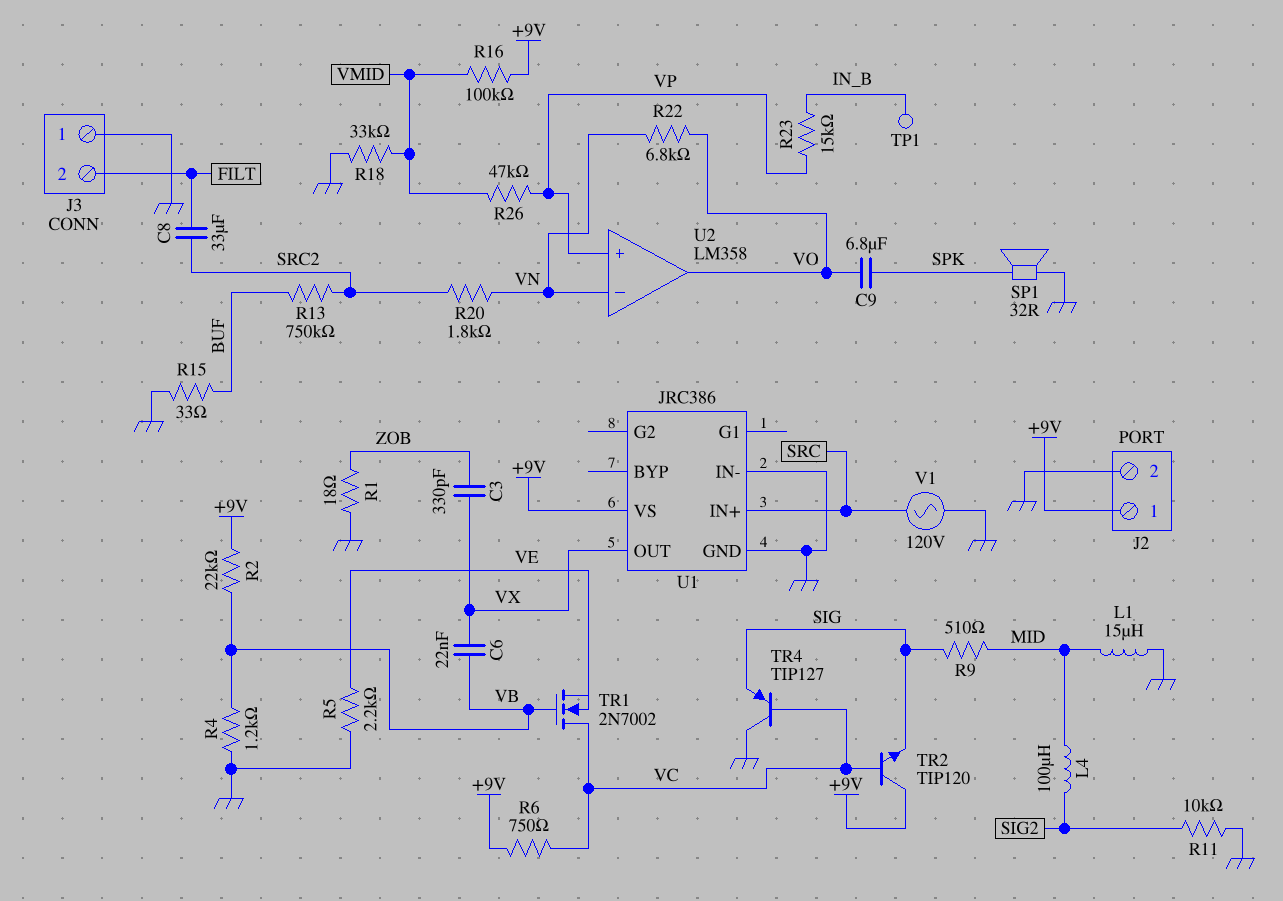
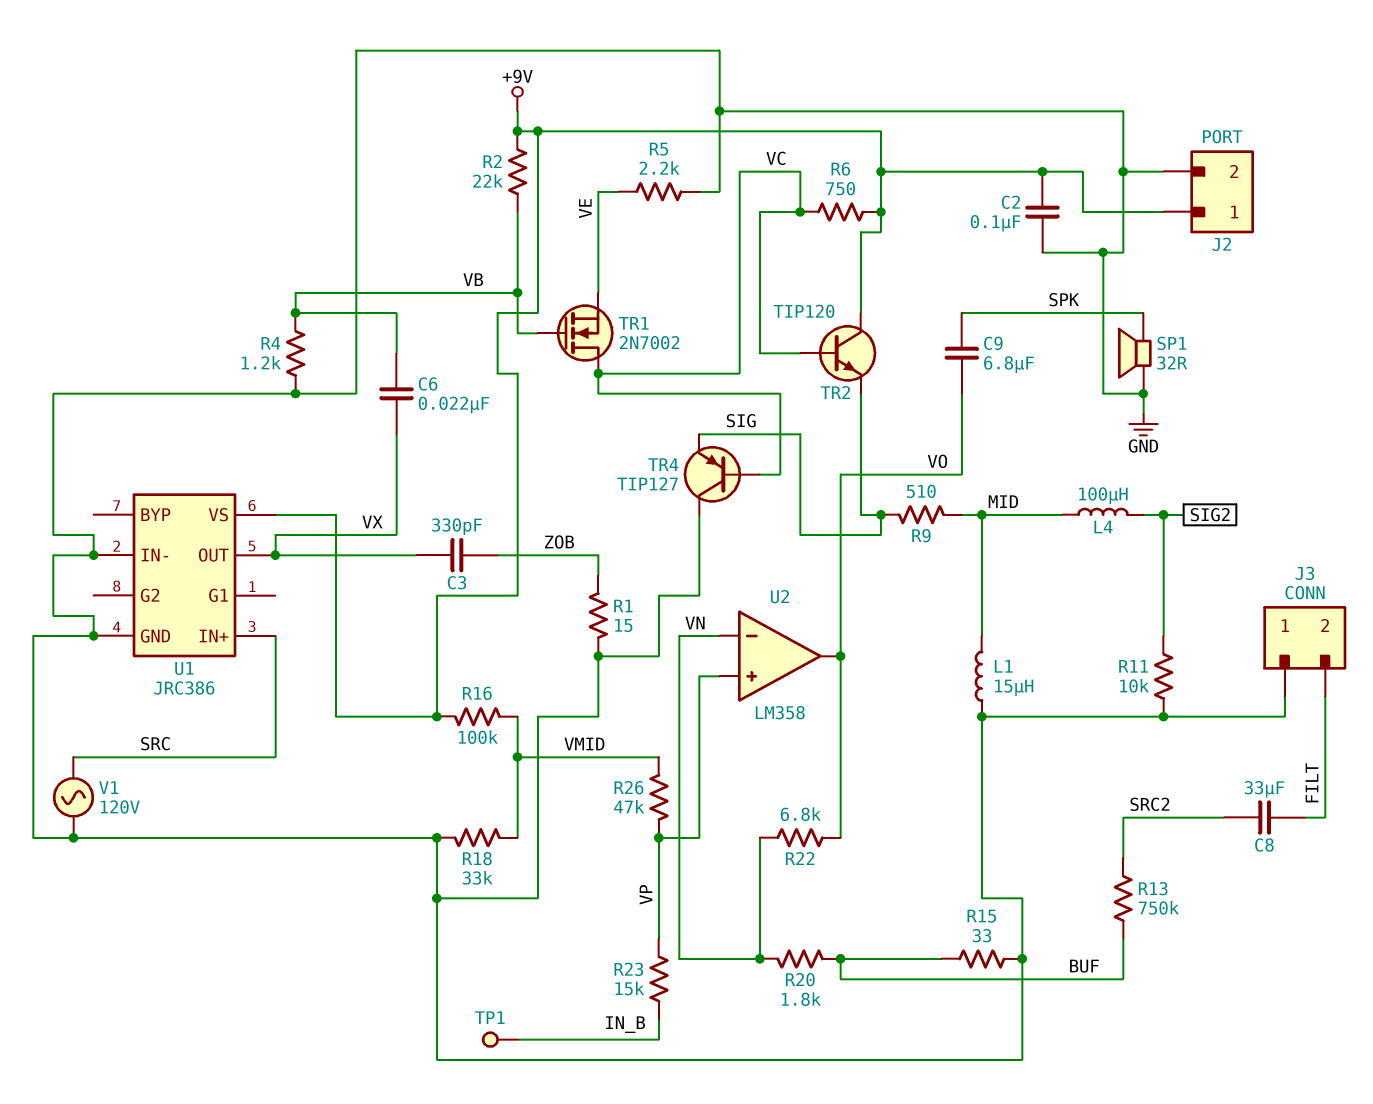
C2: none -> 100nF (+9V, GND)
R1: 18 (GND, ZOB) -> 15 (GND, ZOB)
R20: 1.8k (SRC2, VN) -> 1.8k (BUF, VN)

